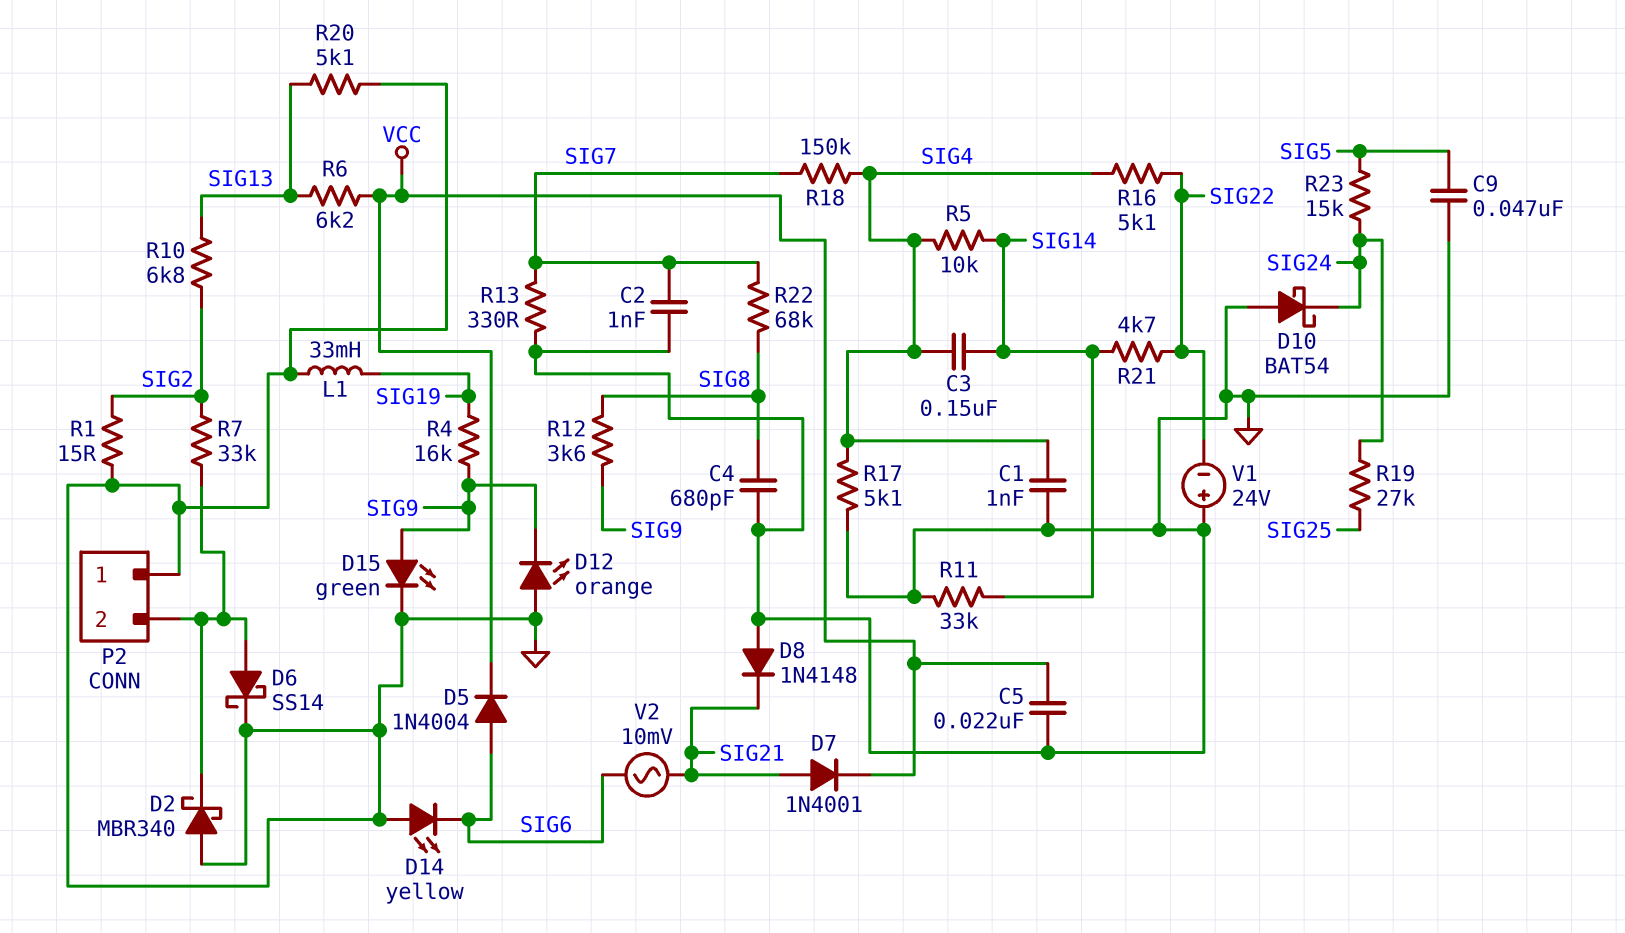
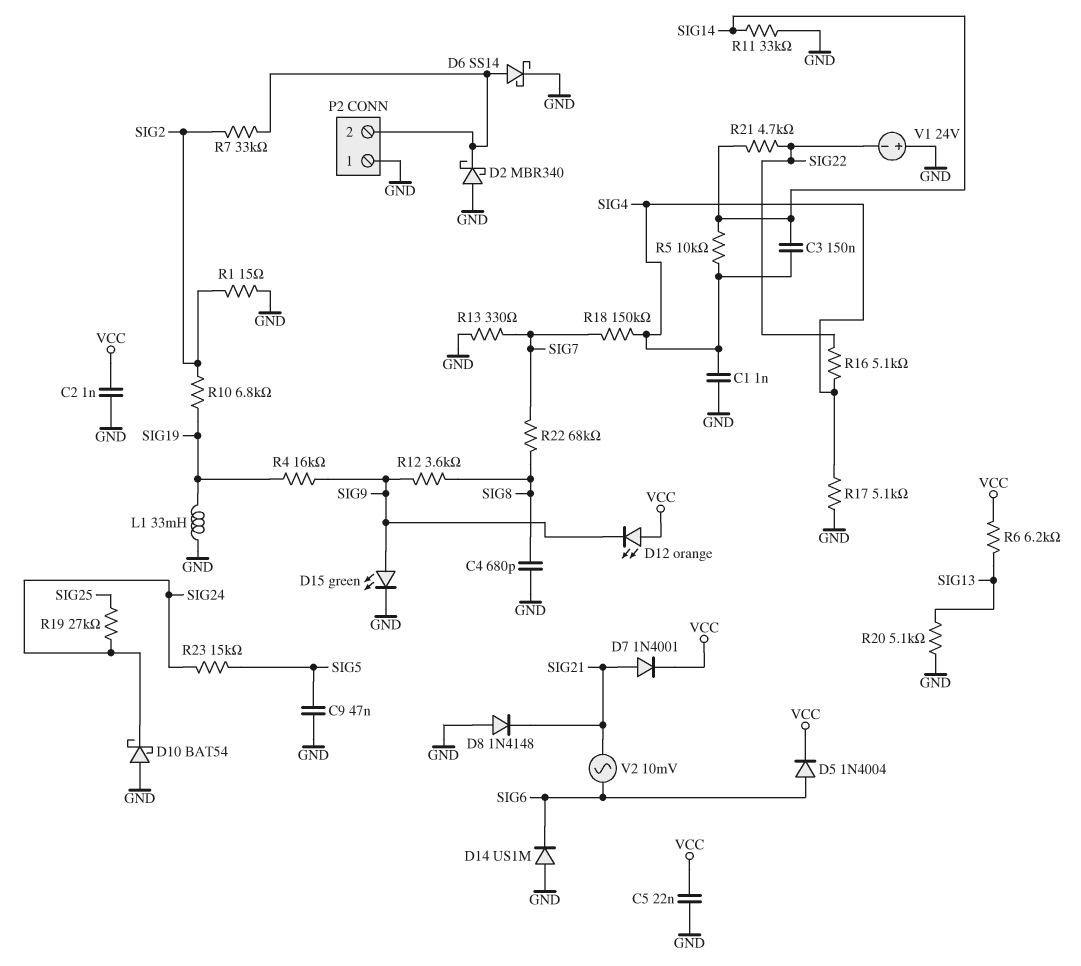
C2: 1nF (GND, SIG7) -> 1nF (GND, VCC)
D12: LED orange (A GND, K SIG9) -> LED orange (A VCC, K SIG9)
D14: LED yellow (A GND, K SIG6) -> diode US1M (A GND, K SIG6)
R10: 6.8k (SIG2, SIG13) -> 6.8k (SIG2, SIG19)

